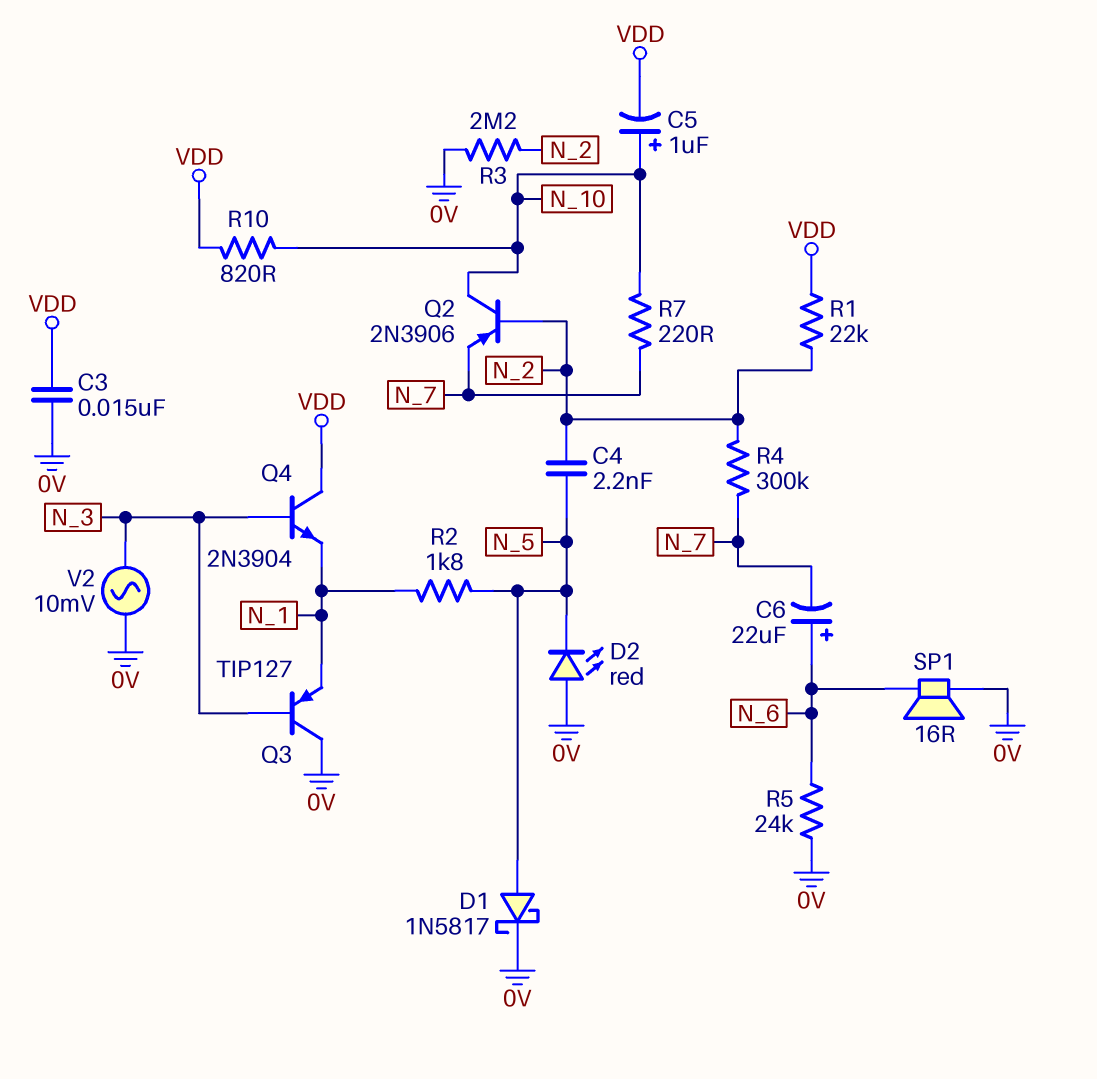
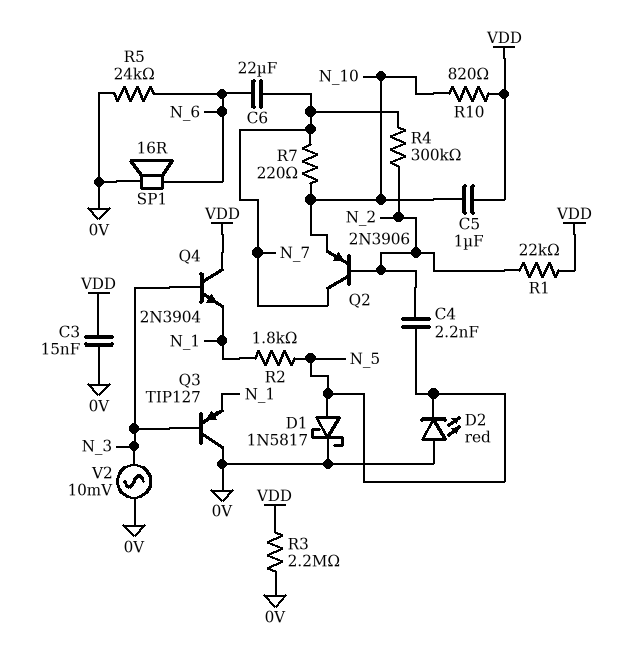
C5: 1uF (plus N_10, minus VDD) -> 1uF (N_10, VDD)
C6: 22uF (plus N_6, minus N_7) -> 22uF (N_6, N_7)
Q2: PNP 2N3906 (B N_2, C N_10, E N_7) -> PNP 2N3906 (B N_2, C N_7, E N_10)
R3: 2.2M (0V, N_2) -> 2.2M (0V, VDD)

